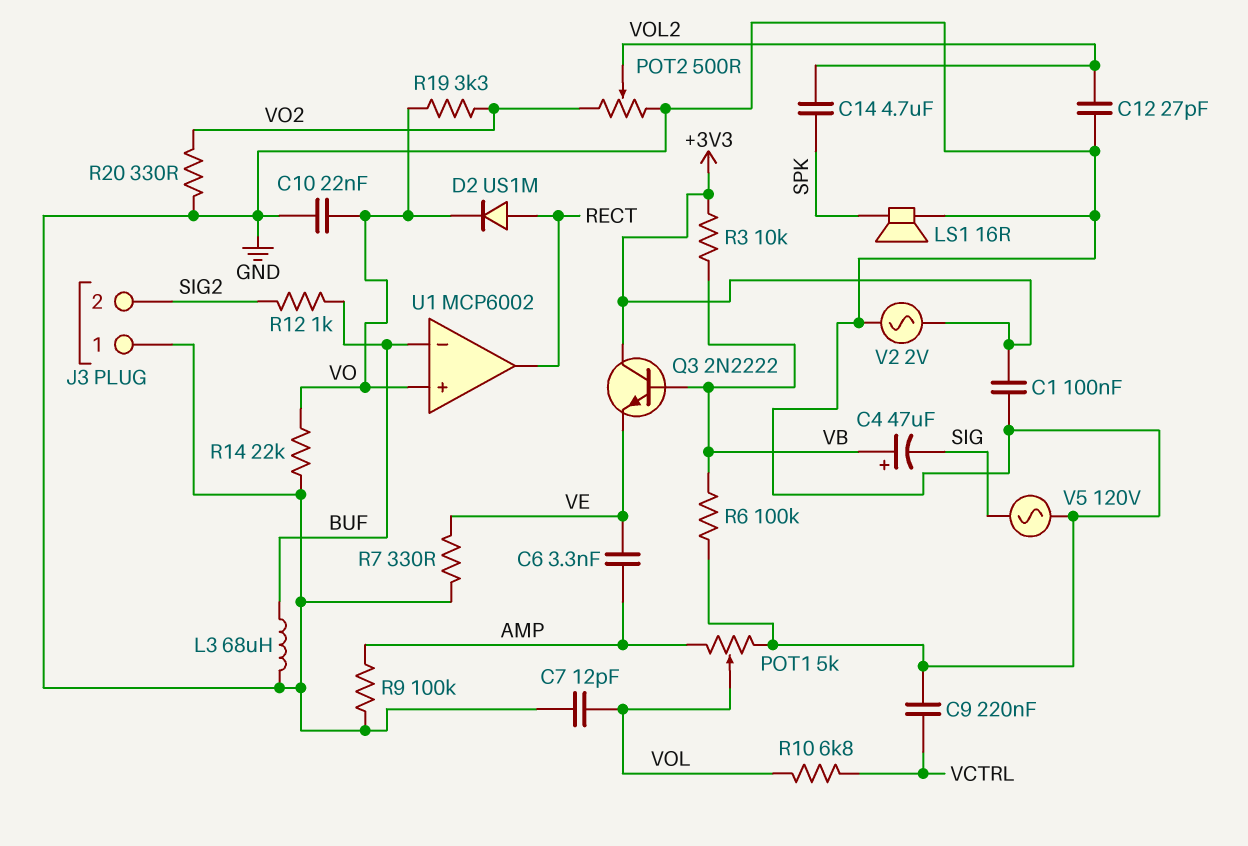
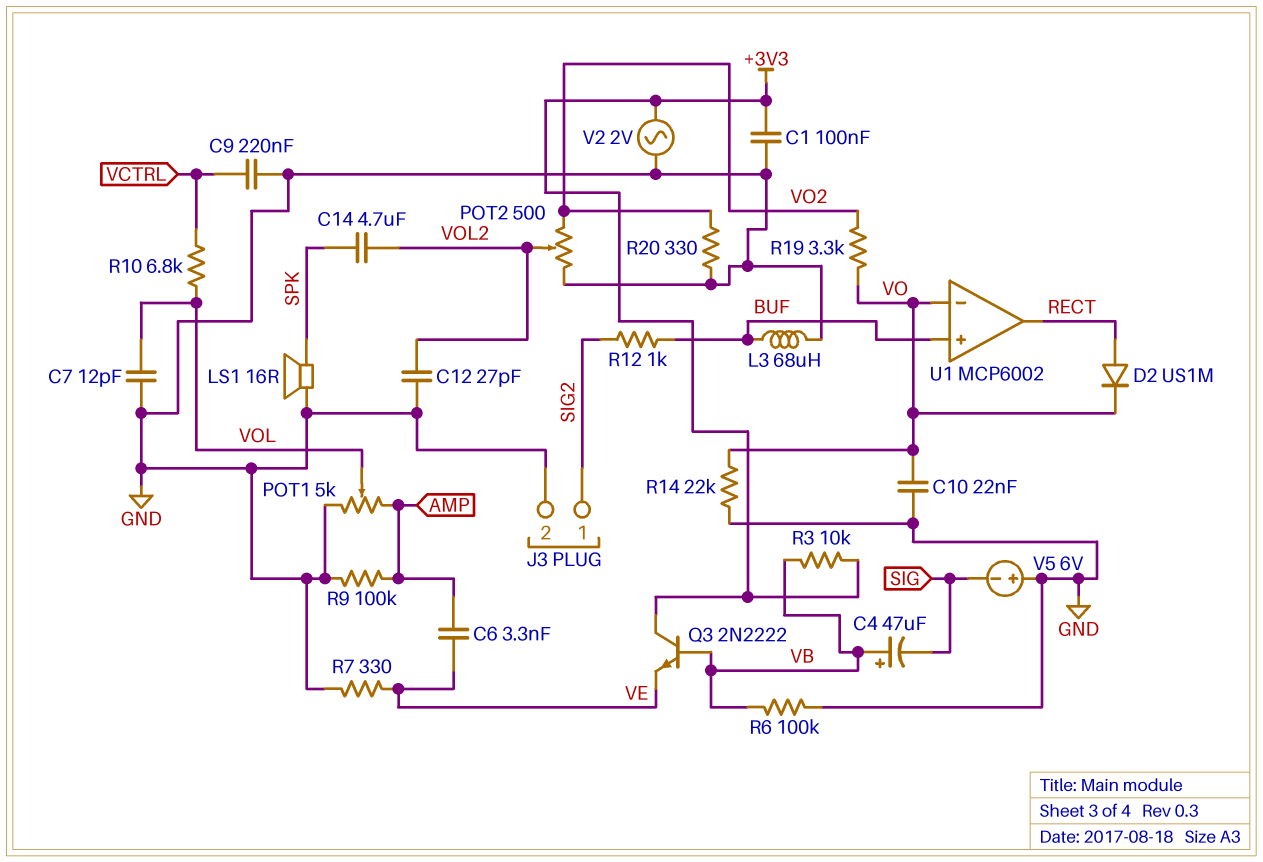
J3 pin 1: GND -> SIG2
J3 pin 2: SIG2 -> GND
U1 pin in+: VO -> BUF
U1 pin in-: BUF -> VO
V5: AC 120V (GND, SIG) -> 6V (plus GND, minus SIG)

